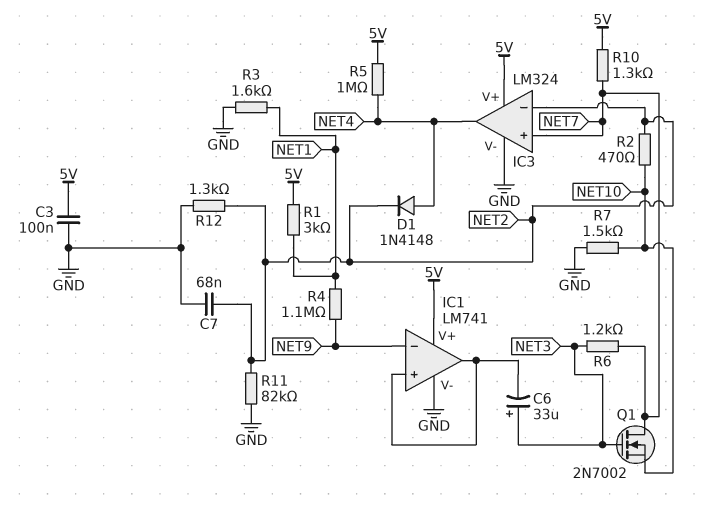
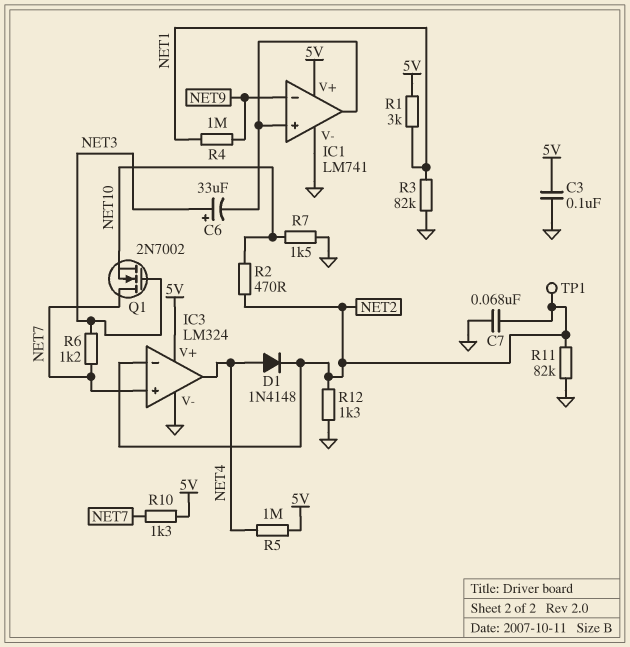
R3: 1.6k (GND, NET1) -> 82k (GND, NET1)
R4: 1.1M (NET1, NET9) -> 1M (NET1, NET9)
TP1: none -> test point (NET2)

